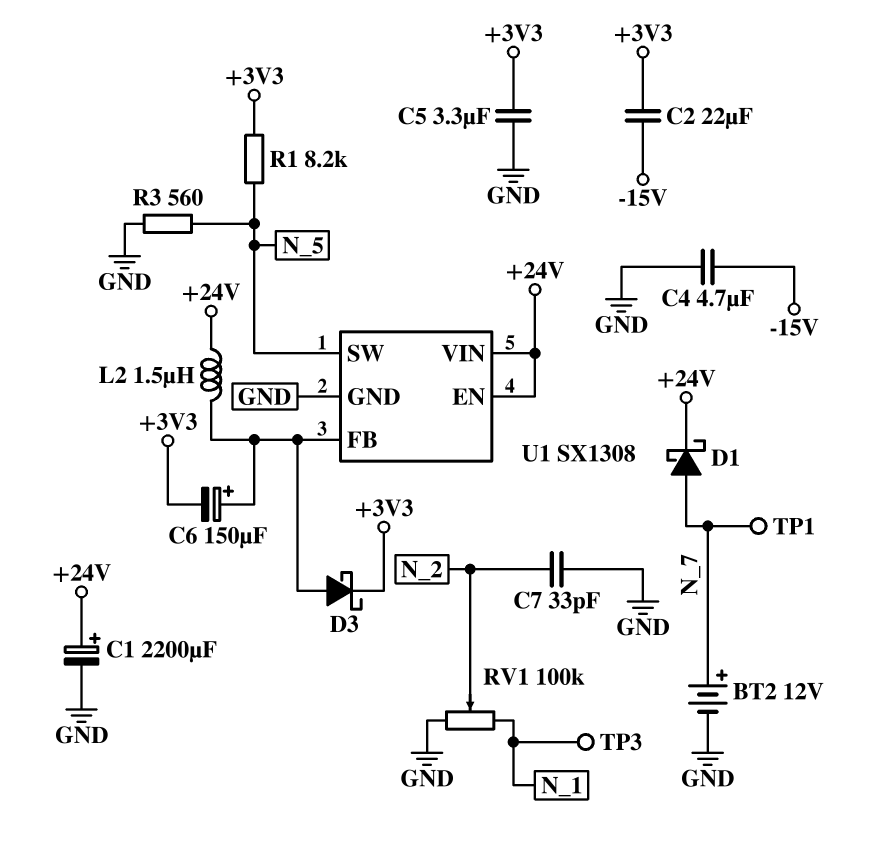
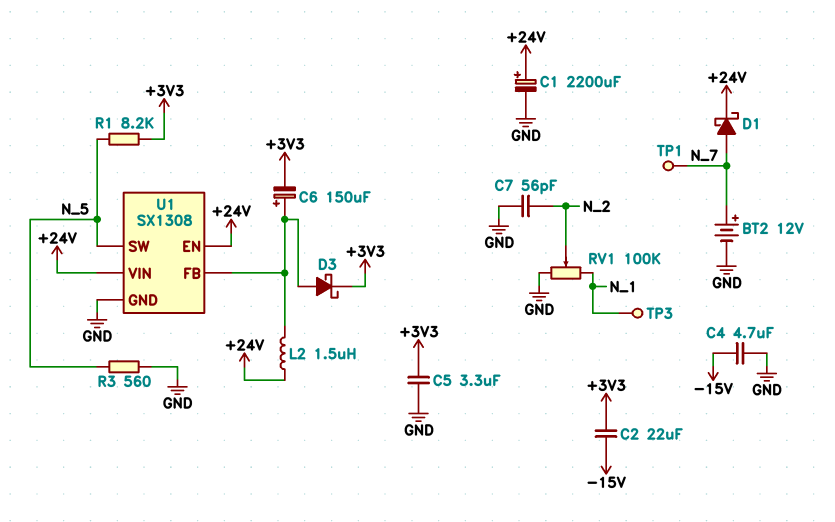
C7: 33pF (GND, N_2) -> 56pF (GND, N_2)

